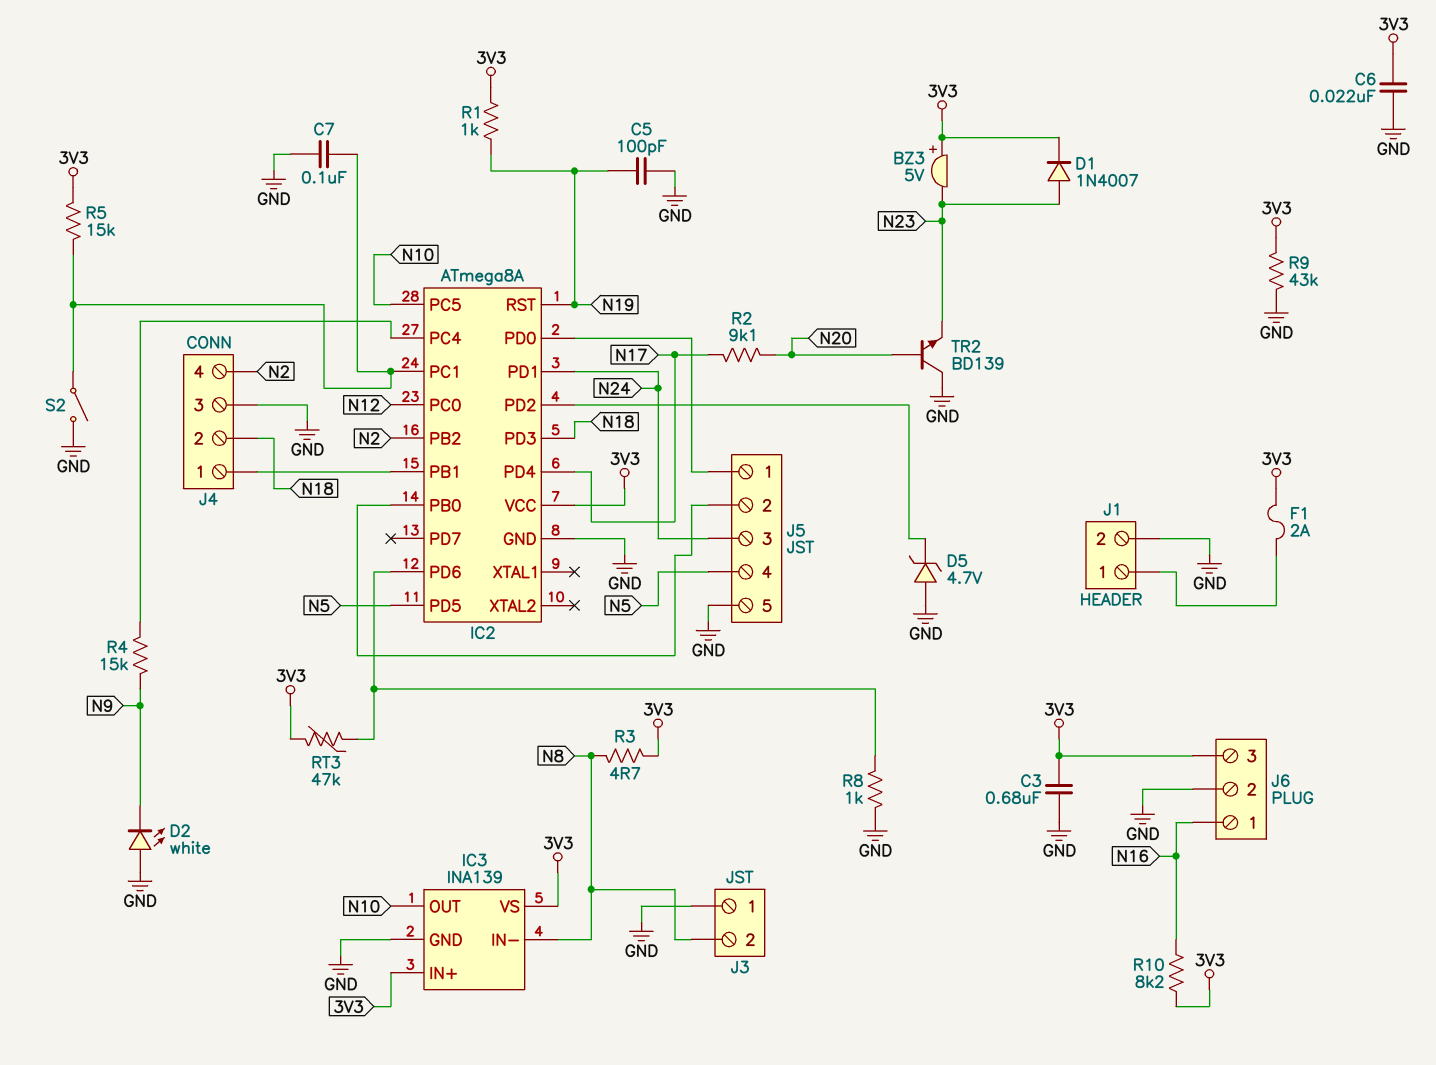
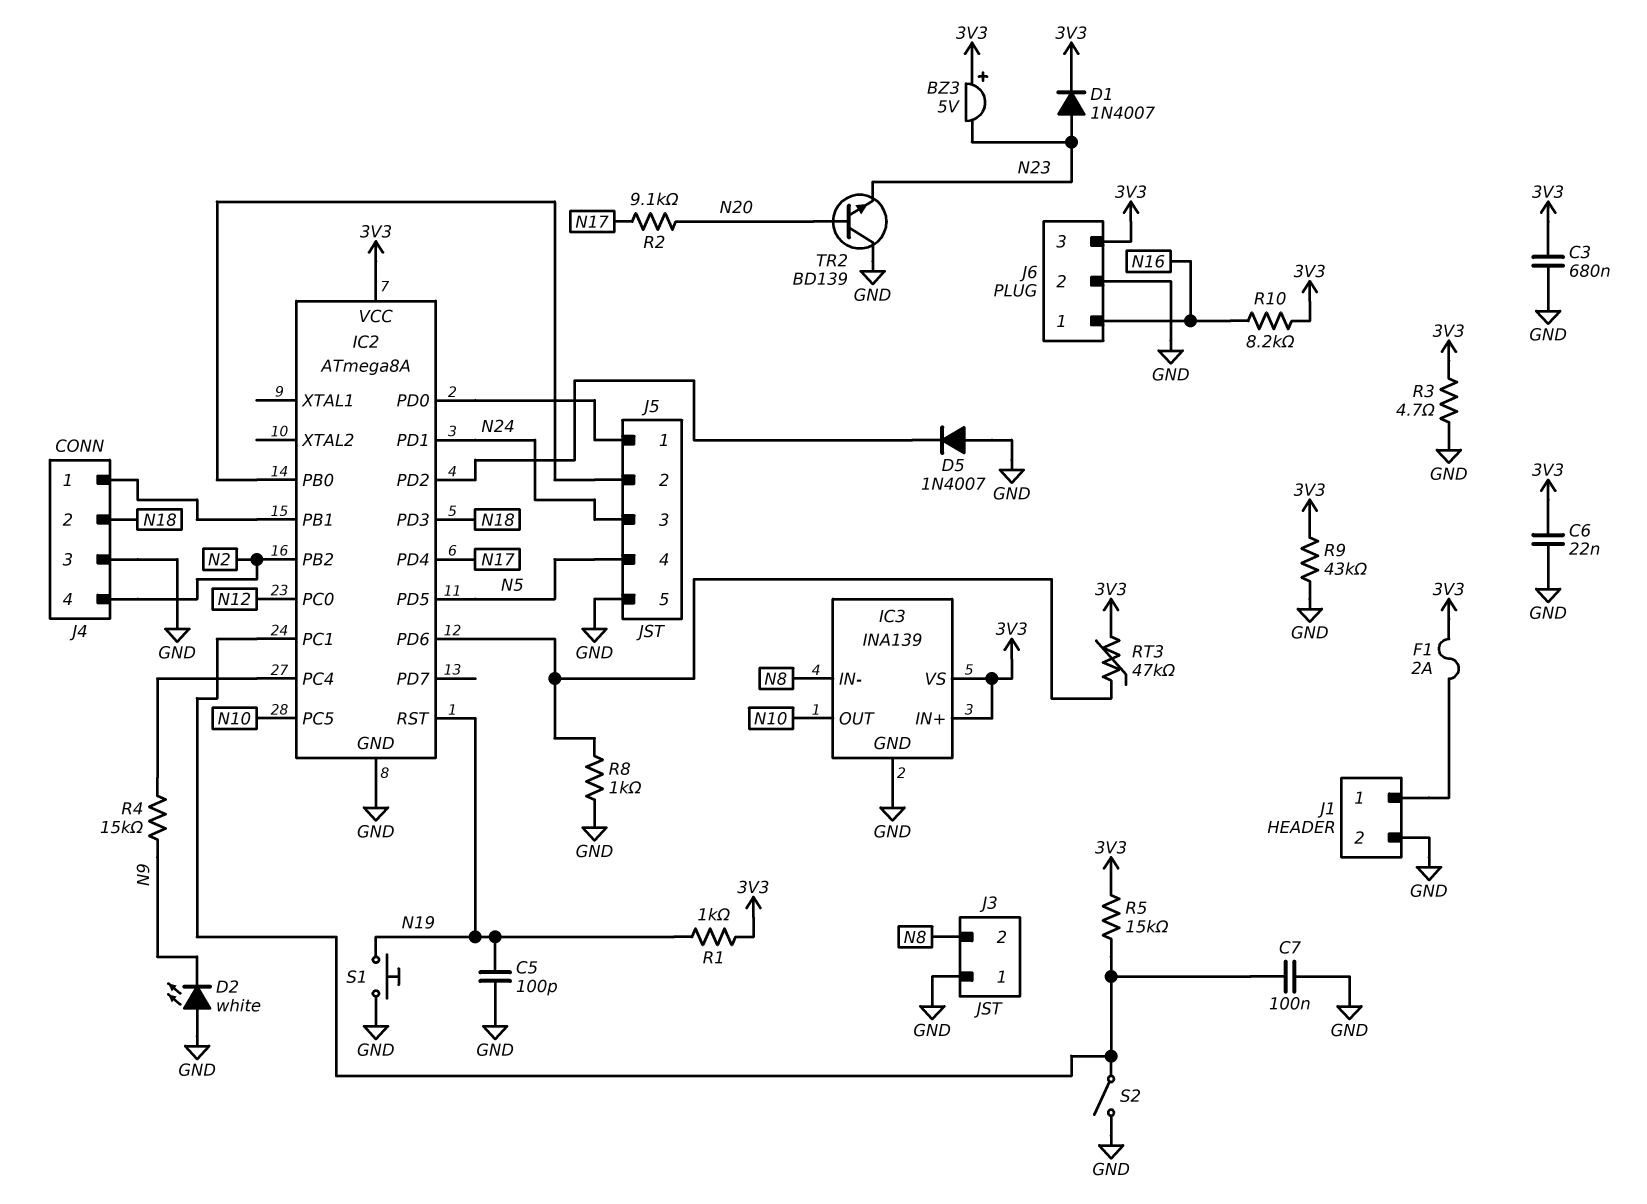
D5: zener 4.7V (A GND, K IC2/PD2) -> diode 1N4007 (A GND, K IC2/PD2)
R3: 4.7 (3V3, N8) -> 4.7 (3V3, GND)
S1: none -> button (GND, N19)

